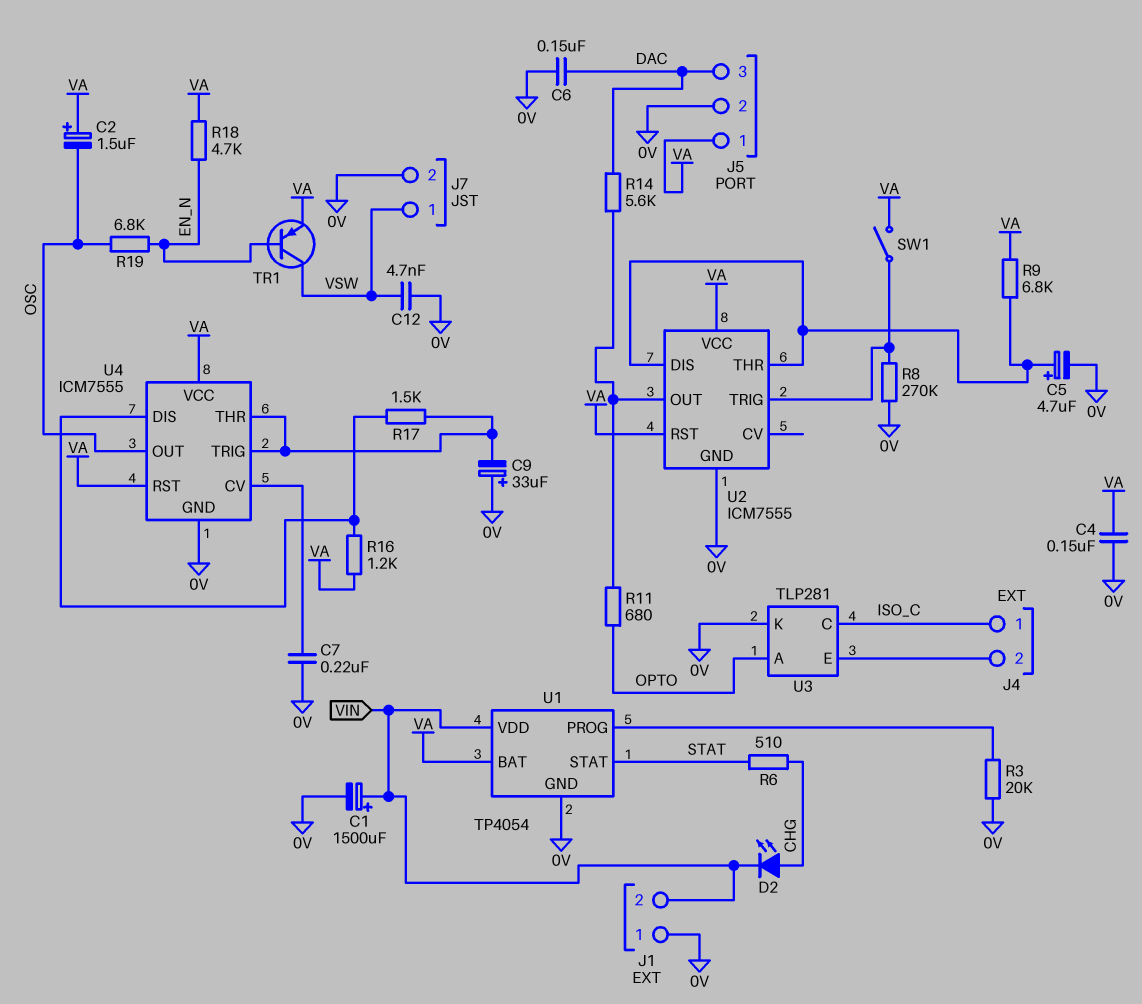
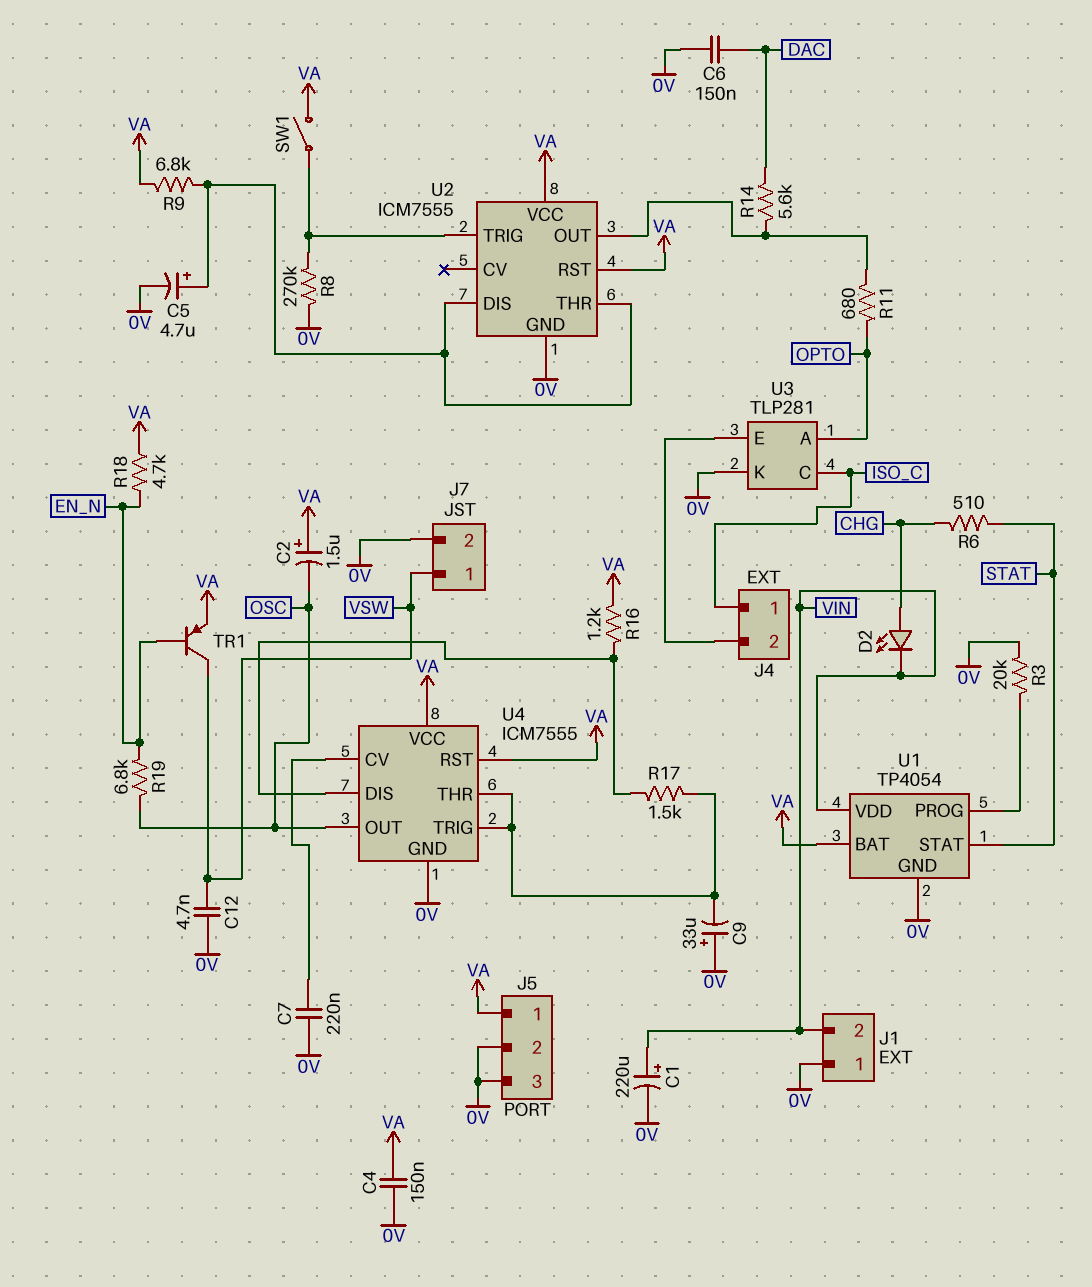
C1: 1500uF (plus VIN, minus 0V) -> 220uF (plus VIN, minus 0V)
J5 pin 3: DAC -> 0V

